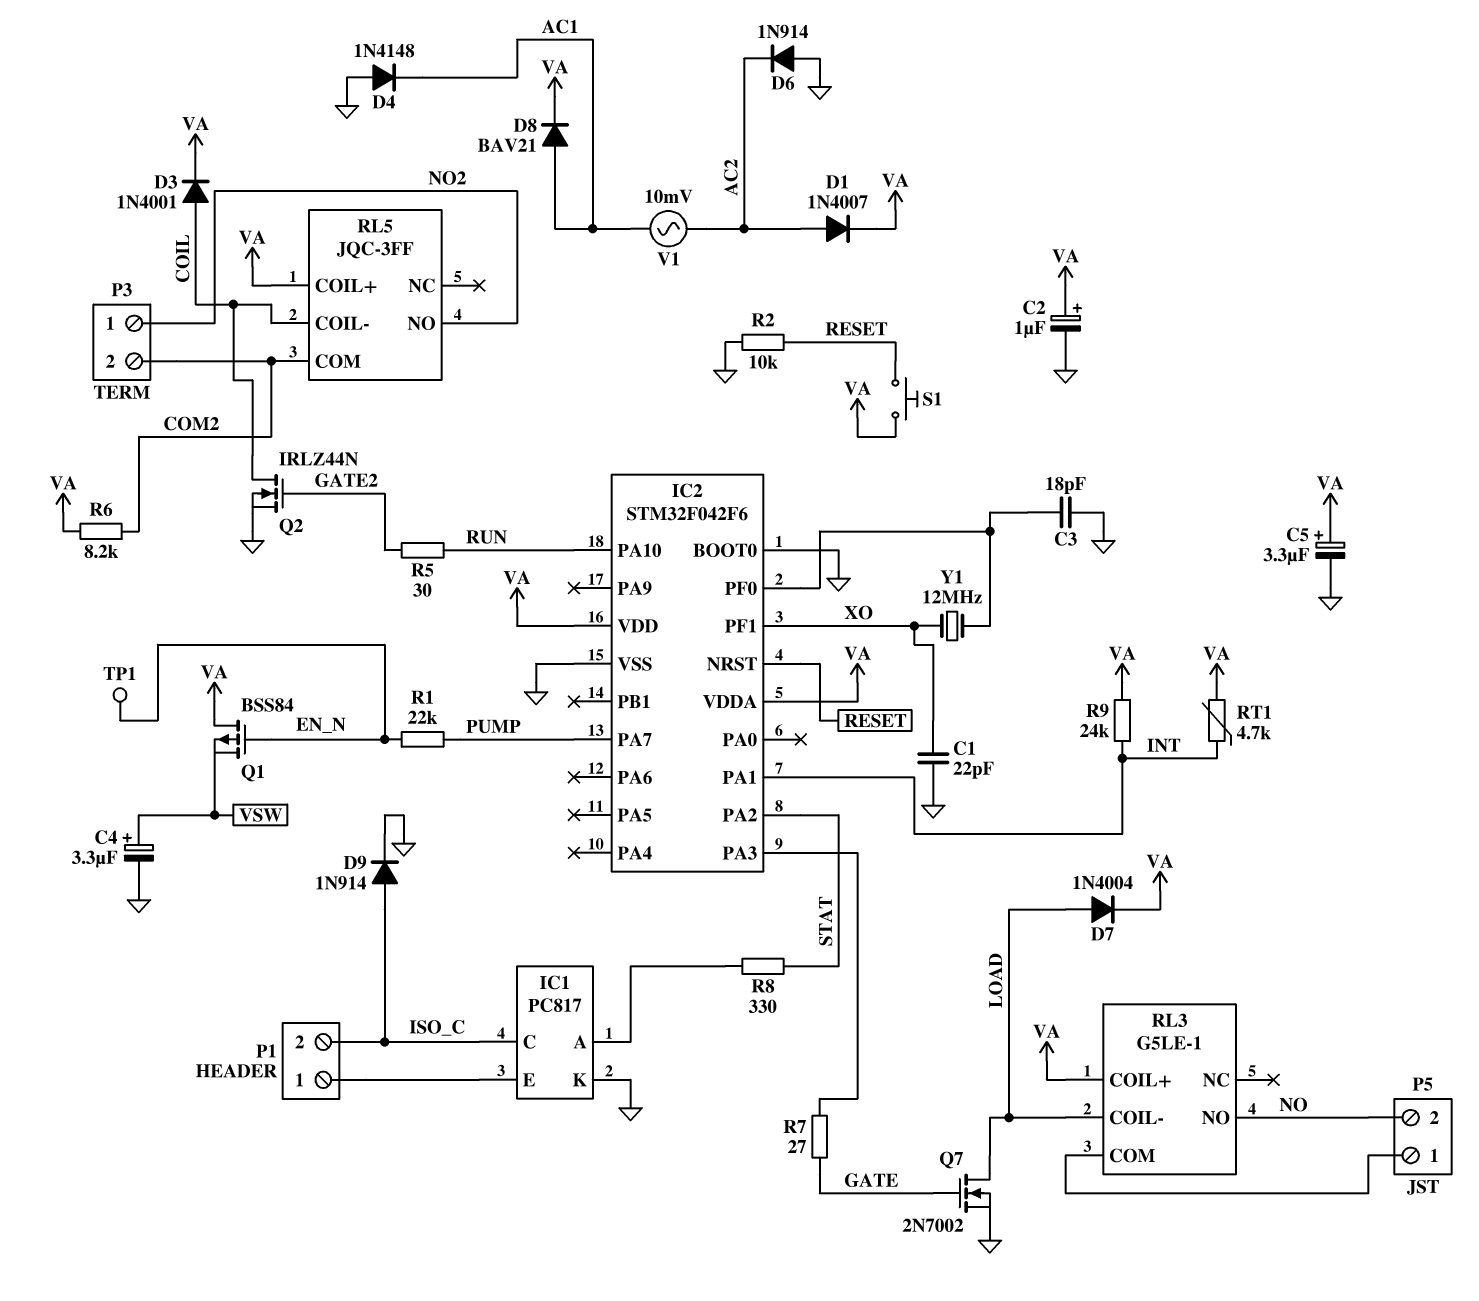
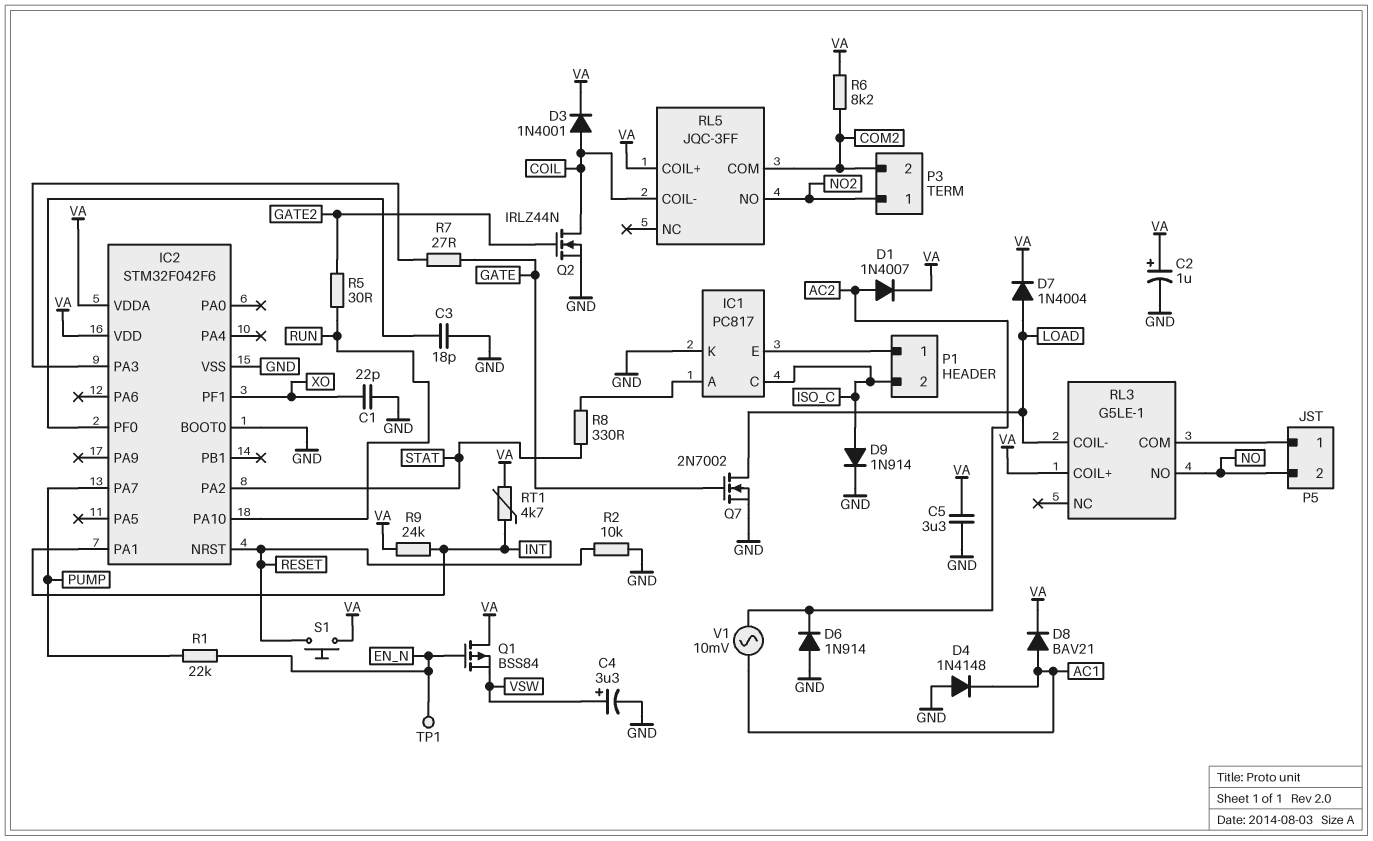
C5: 3.3uF (plus VA, minus GND) -> 3.3uF (GND, VA)
Y1: 12MHz (IC2/PF0, XO) -> none

